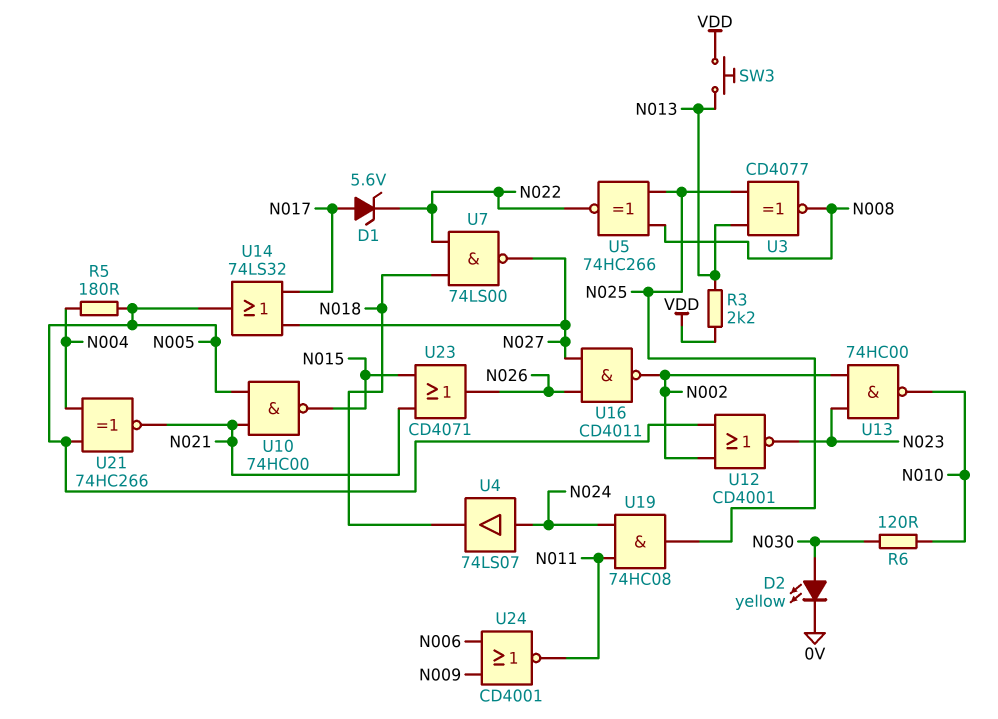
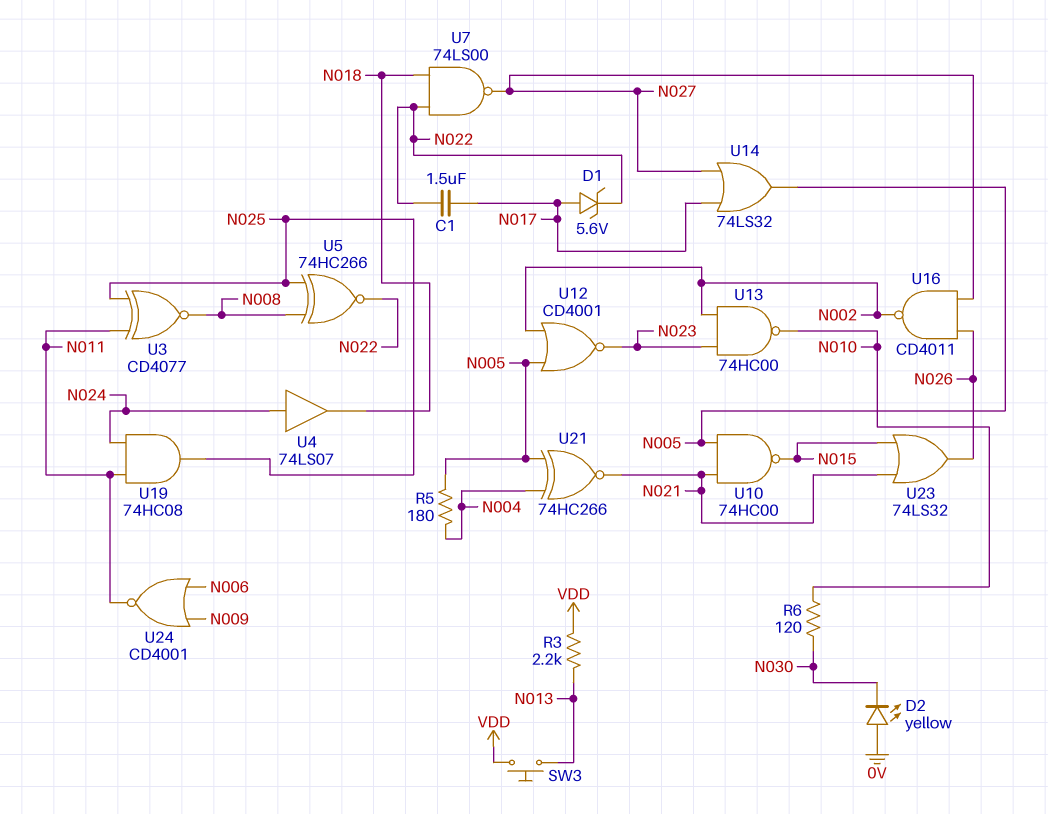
C1: none -> 1.5uF (N017, N022)
D2: LED yellow (A N030, K 0V) -> LED yellow (A 0V, K N030)
U3: XNOR CD4077 (in N013, in N025, out N008) -> XNOR CD4077 (in N011, in N025, out N008)
U23: OR CD4071 (in N015, in N021, out N026) -> OR 74LS32 (in N015, in N021, out N026)

